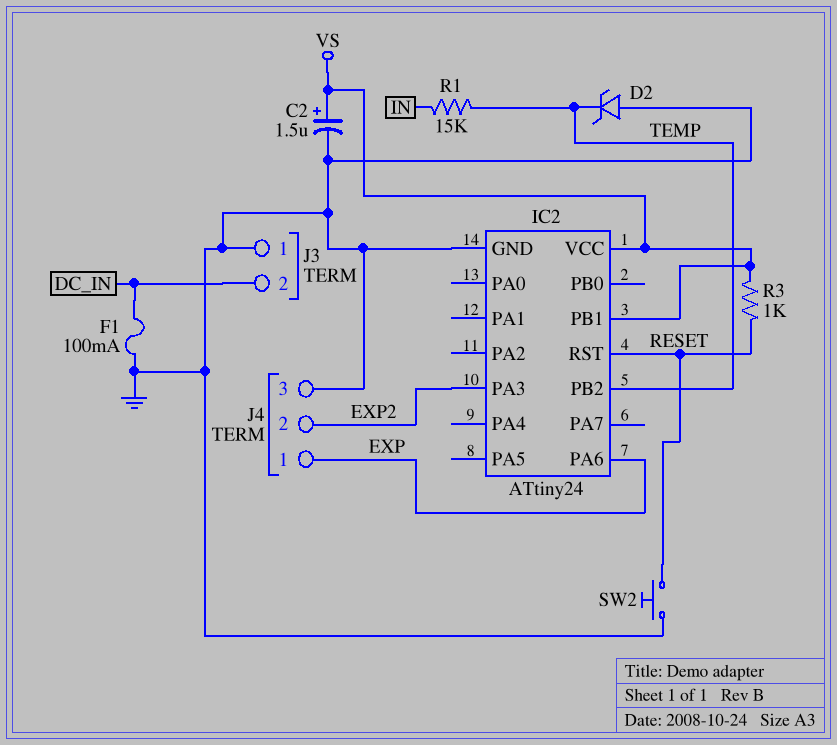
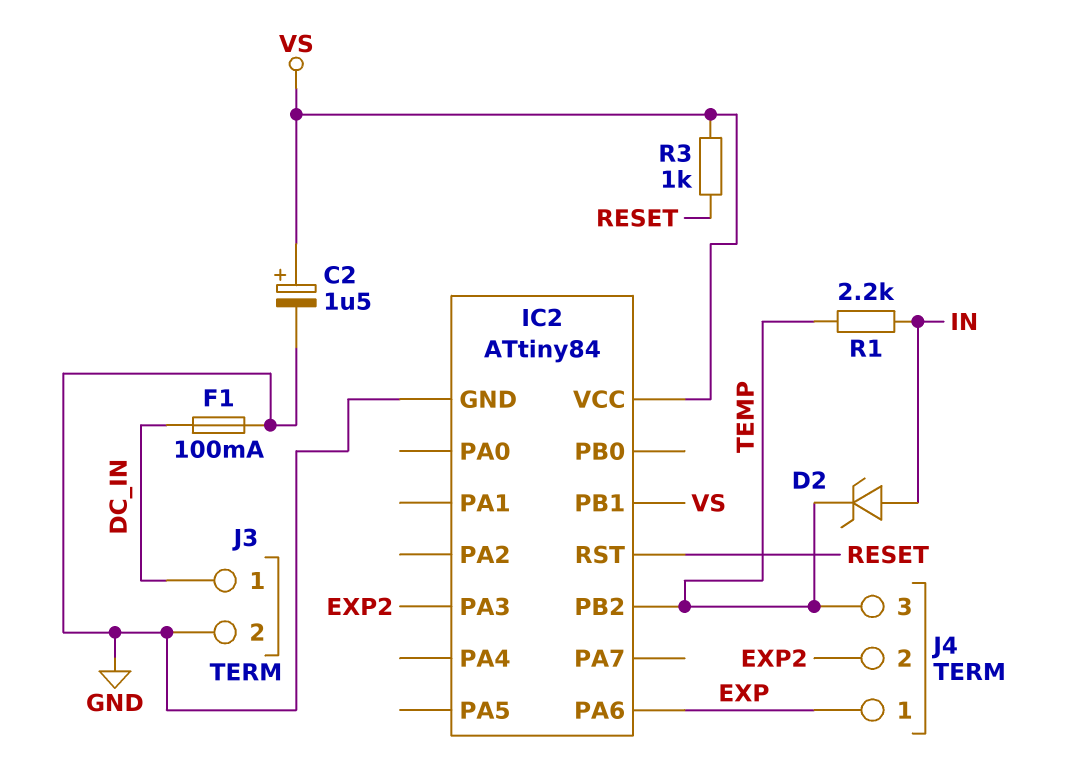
D2: zener (A GND, K TEMP) -> zener (A IN, K TEMP)
IC2: ATtiny24 -> ATtiny84
J3 pin 1: GND -> DC_IN
J3 pin 2: DC_IN -> GND
J4 pin 3: GND -> TEMP
R1: 15k (IN, TEMP) -> 2.2k (IN, TEMP)
SW2: button (GND, RESET) -> none

